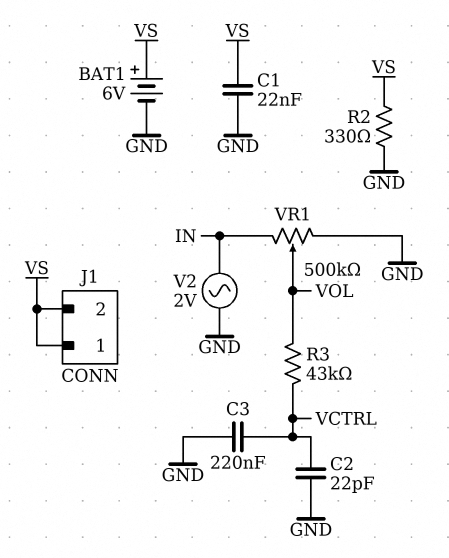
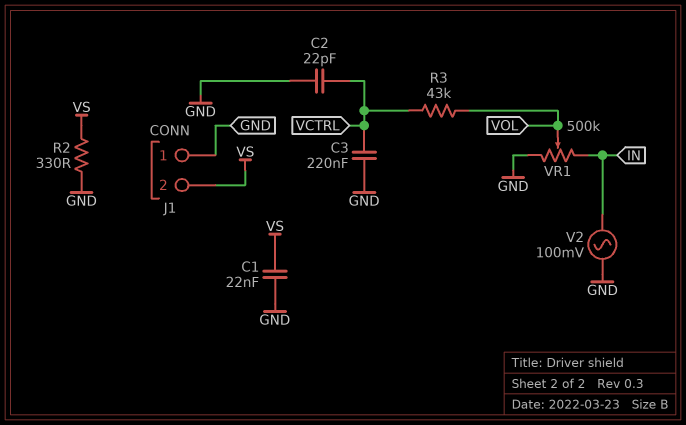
BAT1: 6V (plus VS, minus GND) -> none
J1 pin 1: VS -> GND
V2: AC 2V (GND, IN) -> AC 100mV (GND, IN)

